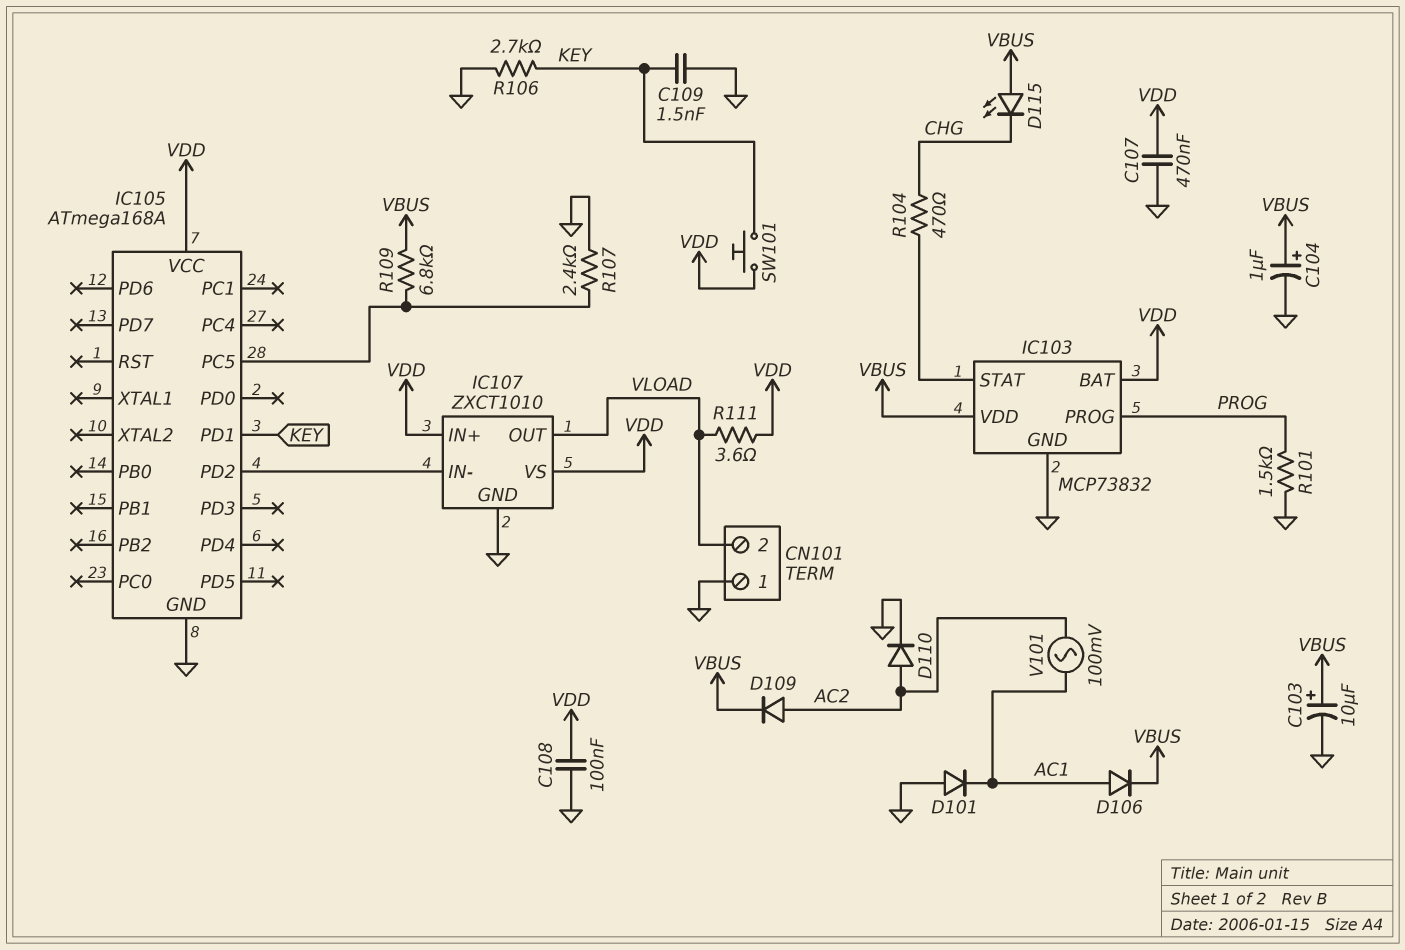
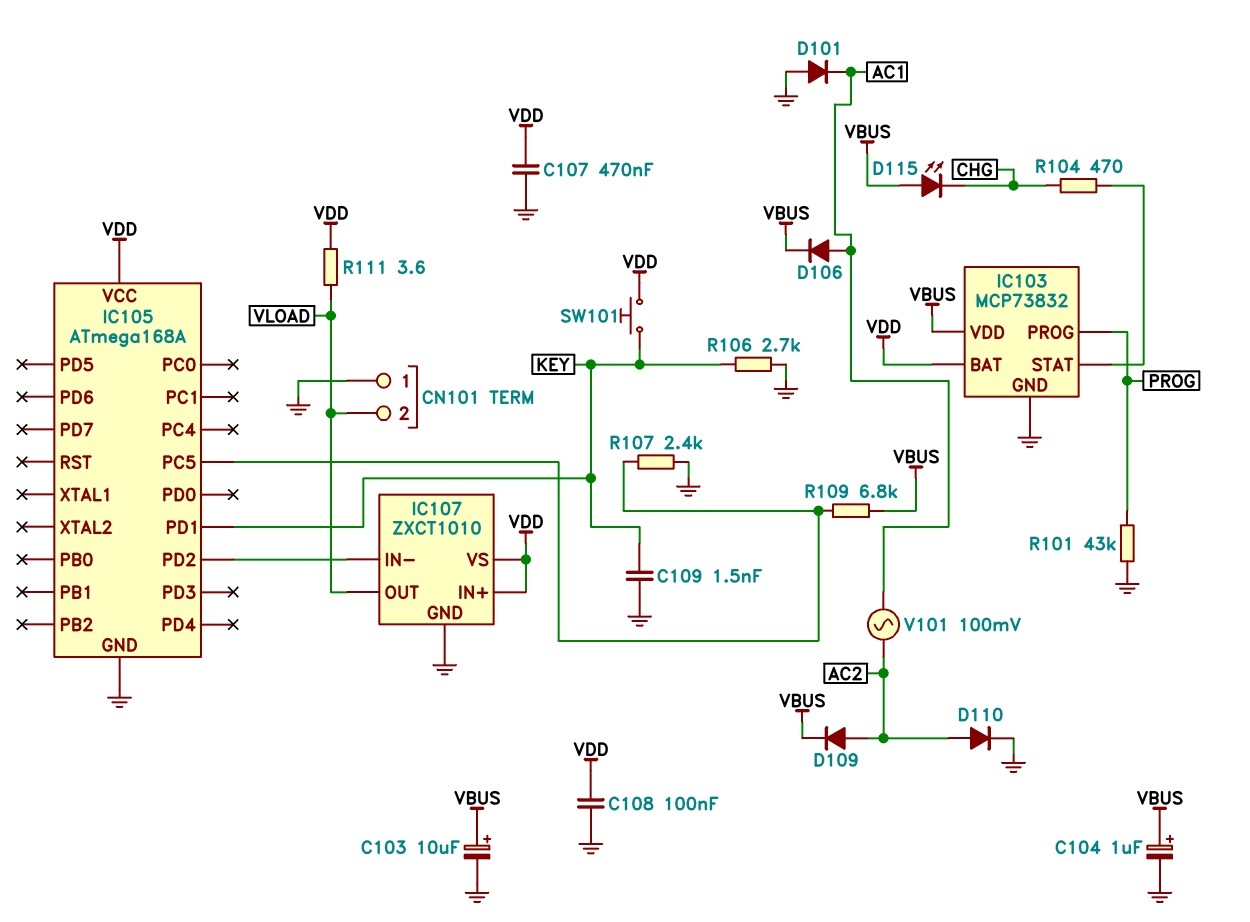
R101: 1.5k (GND, PROG) -> 43k (GND, PROG)

